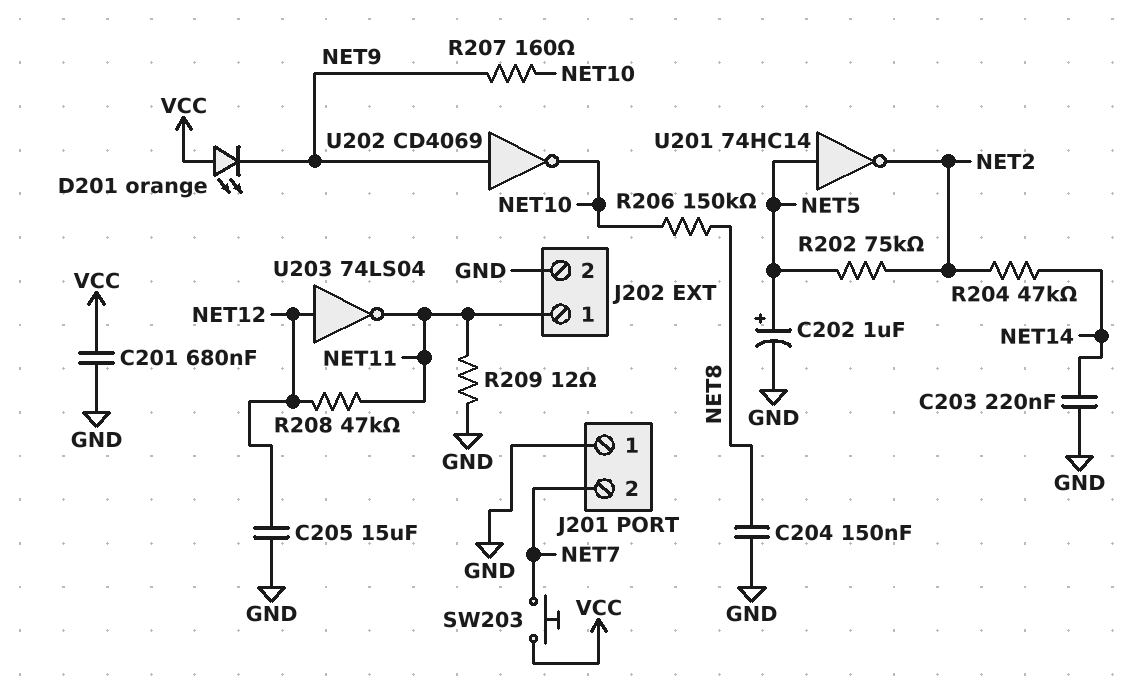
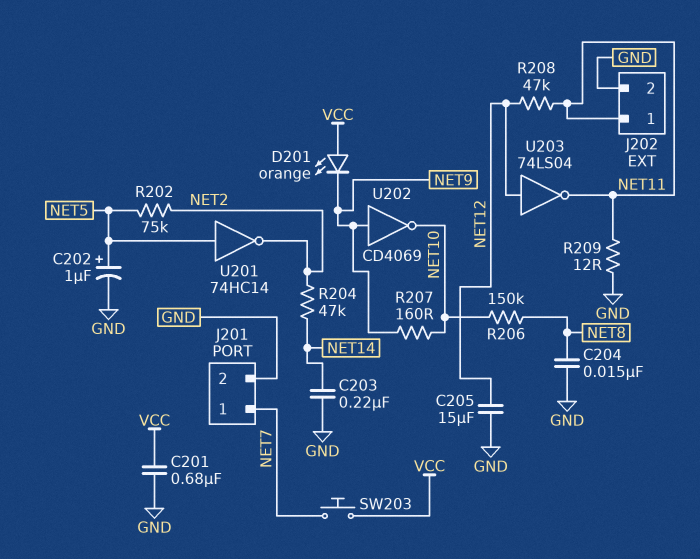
C204: 150nF (GND, NET8) -> 15nF (GND, NET8)
J201 pin 1: GND -> NET7
J201 pin 2: NET7 -> GND

